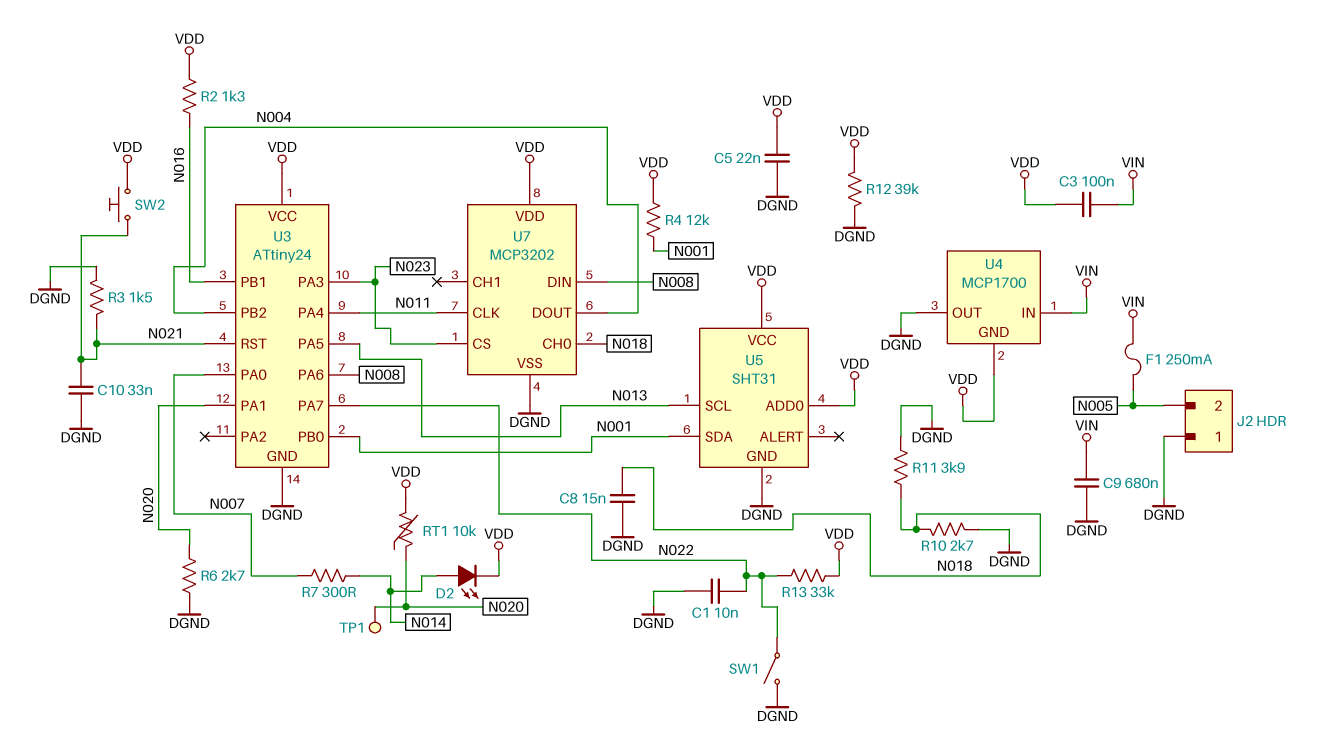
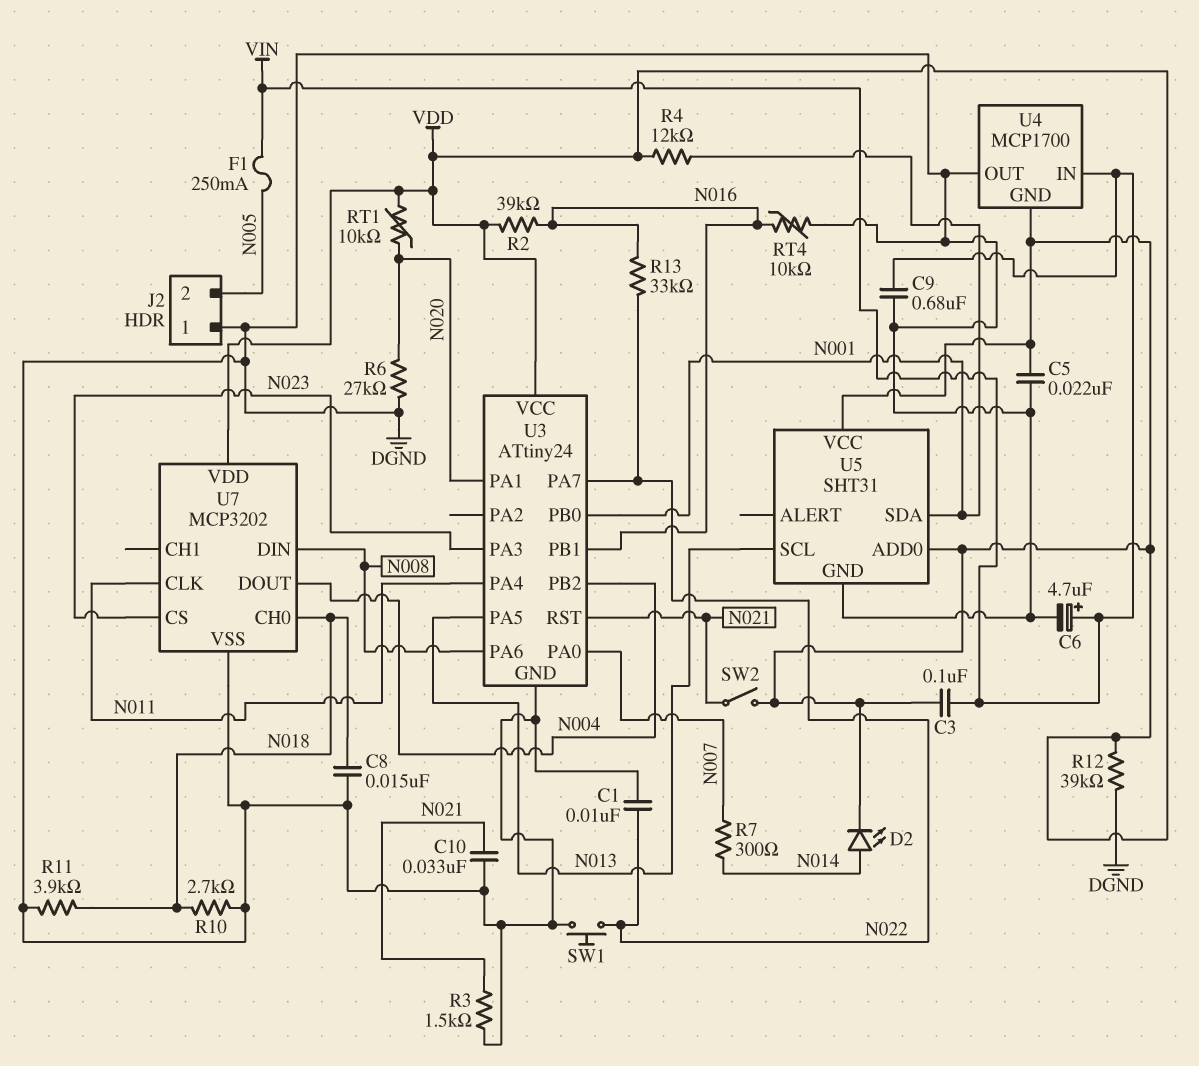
C6: none -> 4.7uF (plus VIN, minus DGND)
R2: 1.3k (N016, VDD) -> 39k (N016, VDD)
R6: 2.7k (DGND, N020) -> 27k (DGND, N020)
R13: 33k (N022, VDD) -> 33k (N016, N022)
RT4: none -> 10k (DGND, N016)
SW1: switch (DGND, N022) -> button (DGND, N022)
SW2: button (N021, VDD) -> switch (N021, VDD)
TP1: test point (N020) -> none

